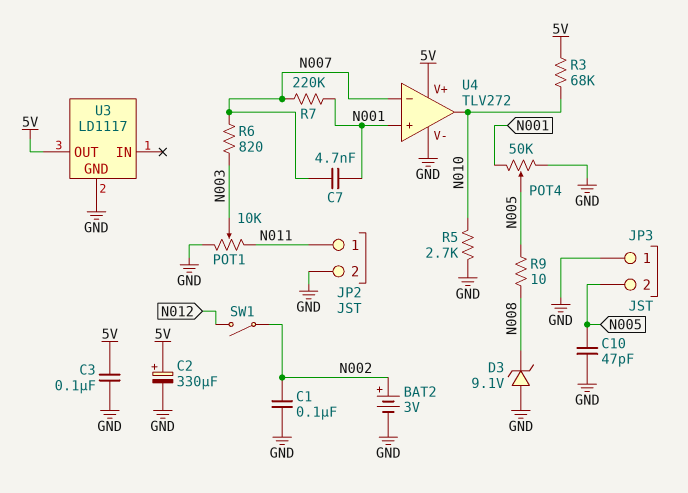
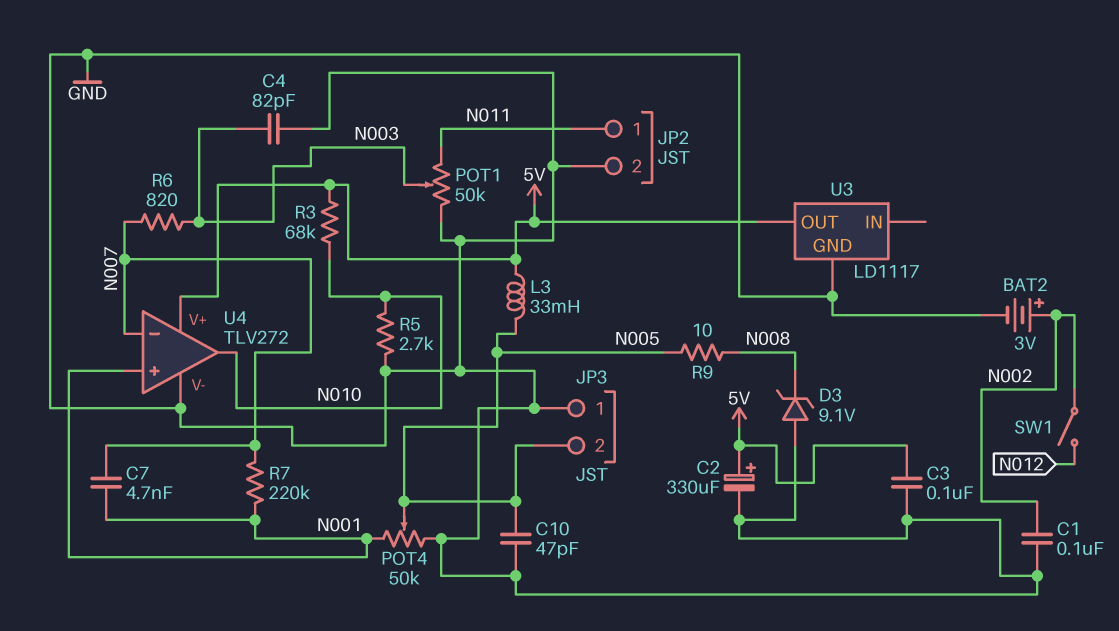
C4: none -> 82pF (GND, N003)
L3: none -> 33mH (5V, N005)
POT1: 10k (GND, N011, wiper N003) -> 50k (GND, N011, wiper N003)

